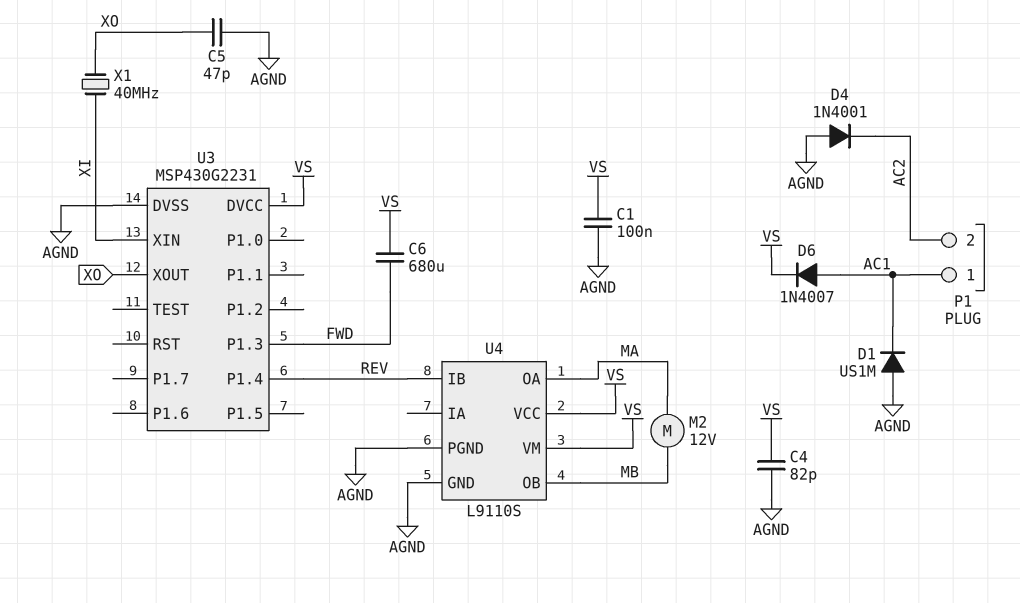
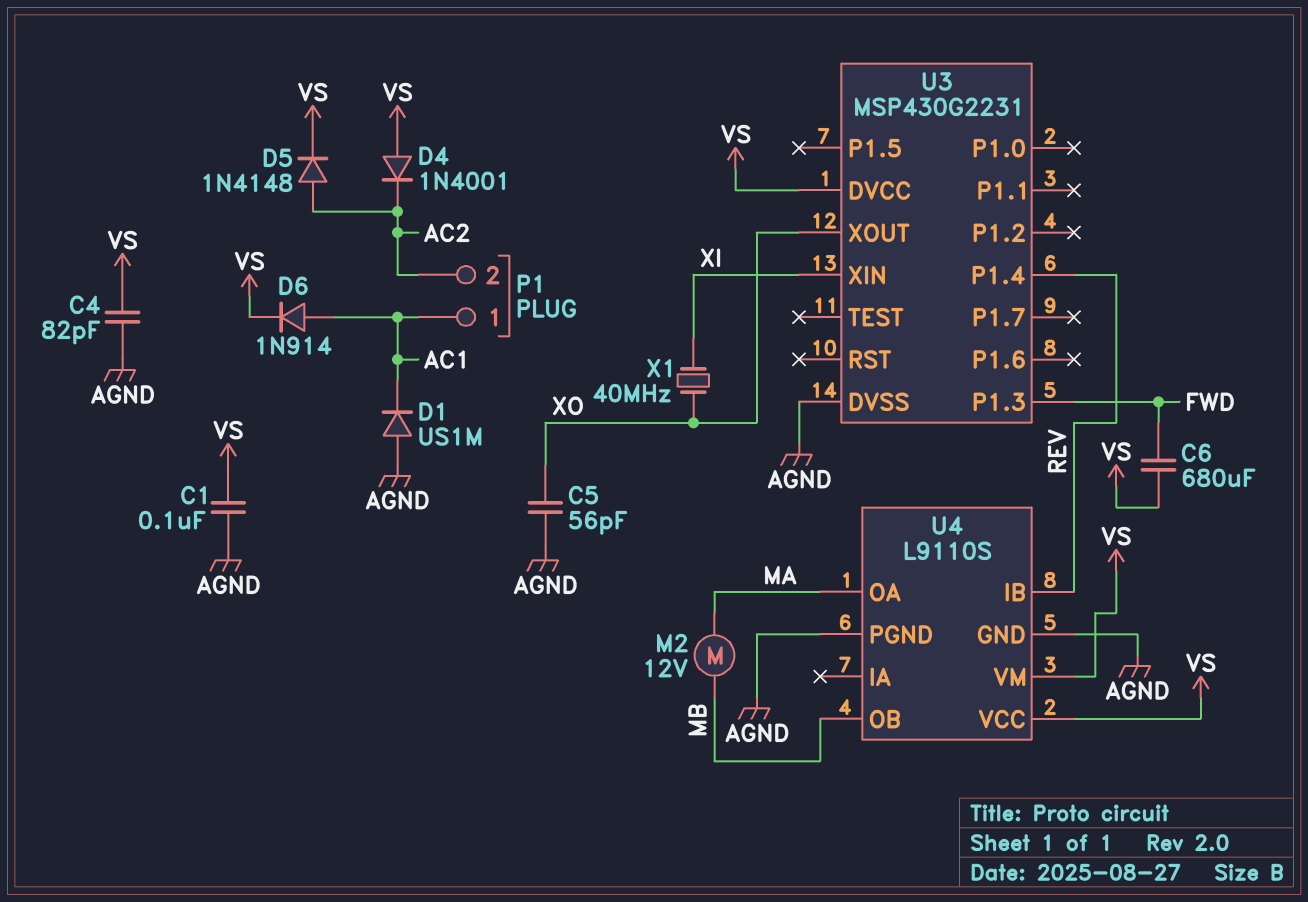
C5: 47pF (AGND, XO) -> 56pF (AGND, XO)
D4: diode 1N4001 (A AGND, K AC2) -> diode 1N4001 (A VS, K AC2)
D5: none -> diode 1N4148 (A AC2, K VS)
D6: diode 1N4007 (A AC1, K VS) -> diode 1N914 (A AC1, K VS)

